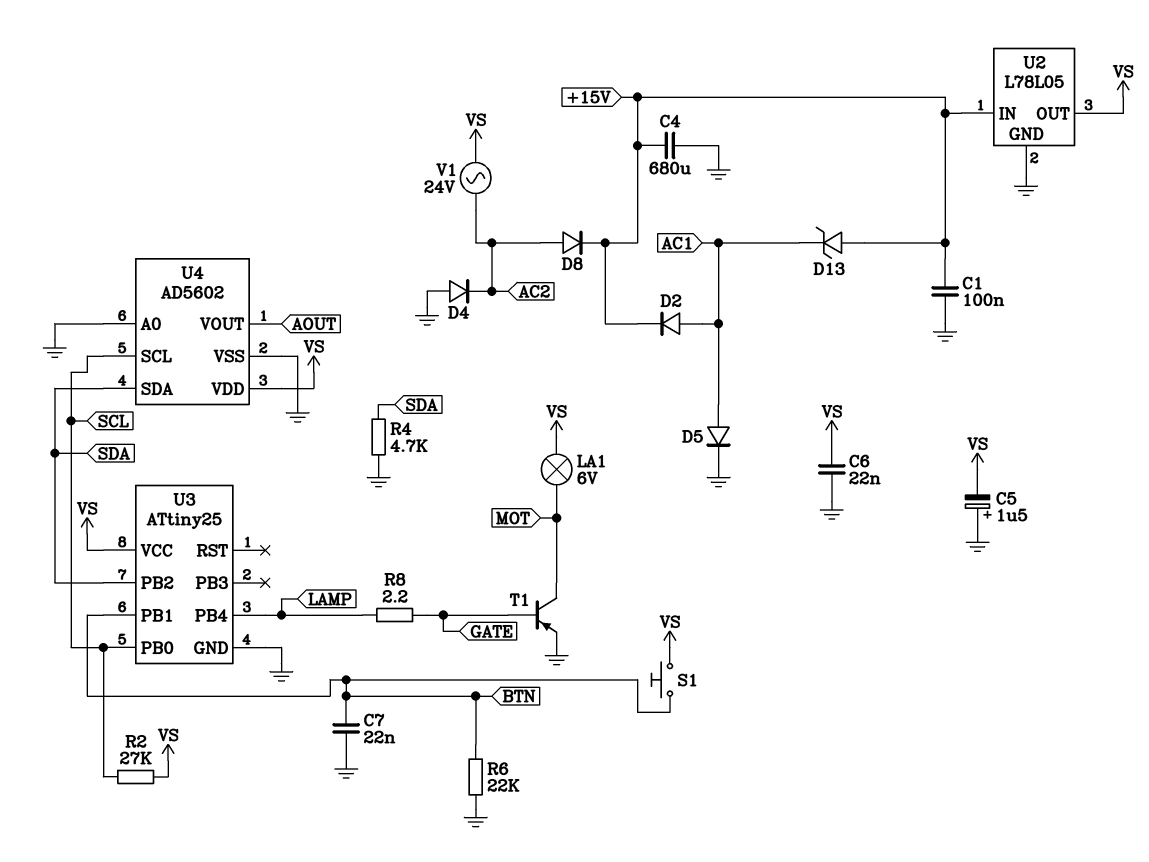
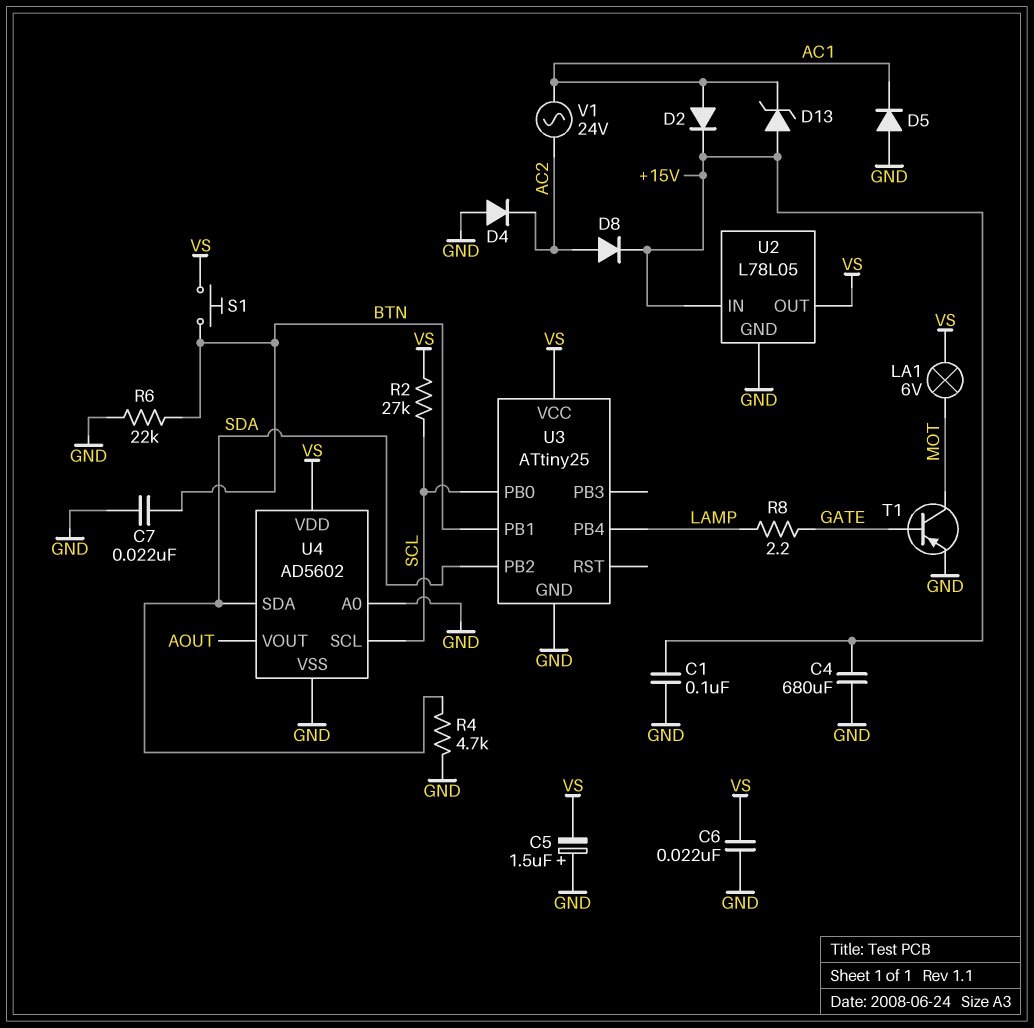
D5: diode (A AC1, K GND) -> diode (A GND, K AC1)
V1: AC 24V (AC2, VS) -> AC 24V (AC1, AC2)

